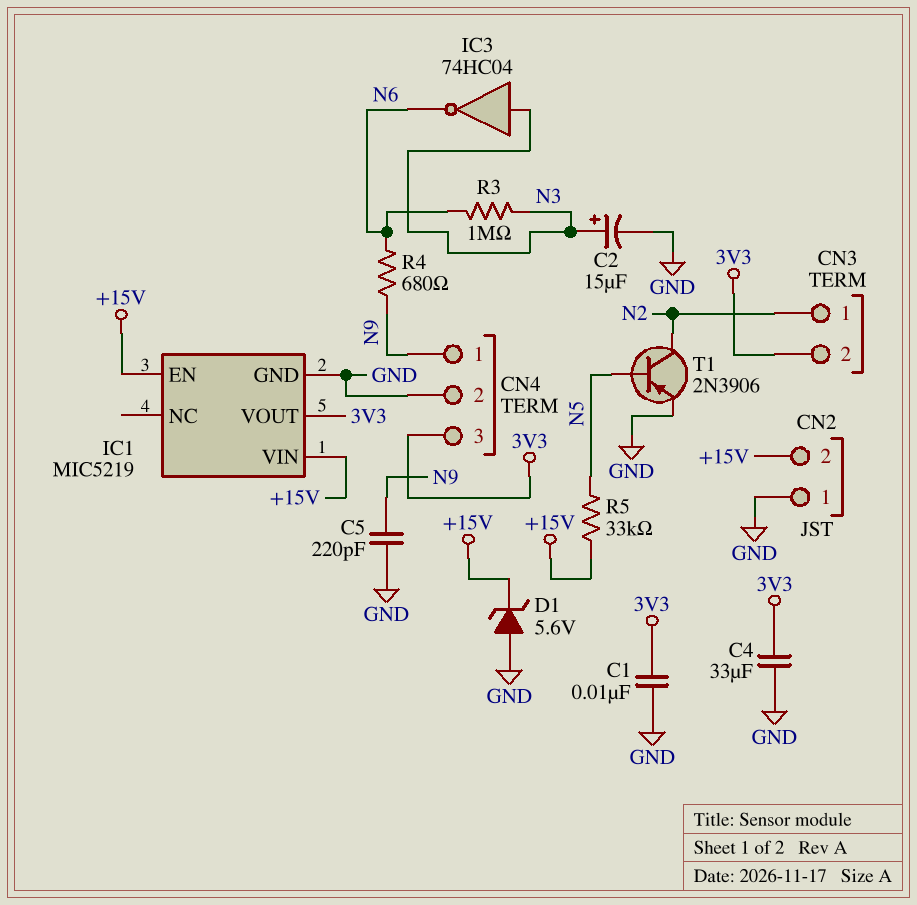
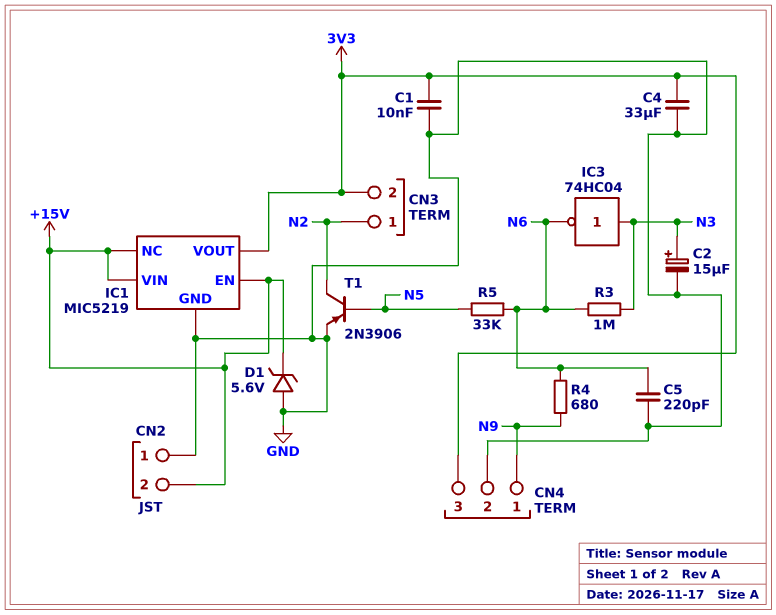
C5: 220pF (GND, N9) -> 220pF (GND, N6)
IC1 pin NC: none -> +15V
R5: 33k (+15V, N5) -> 33k (N5, N6)

